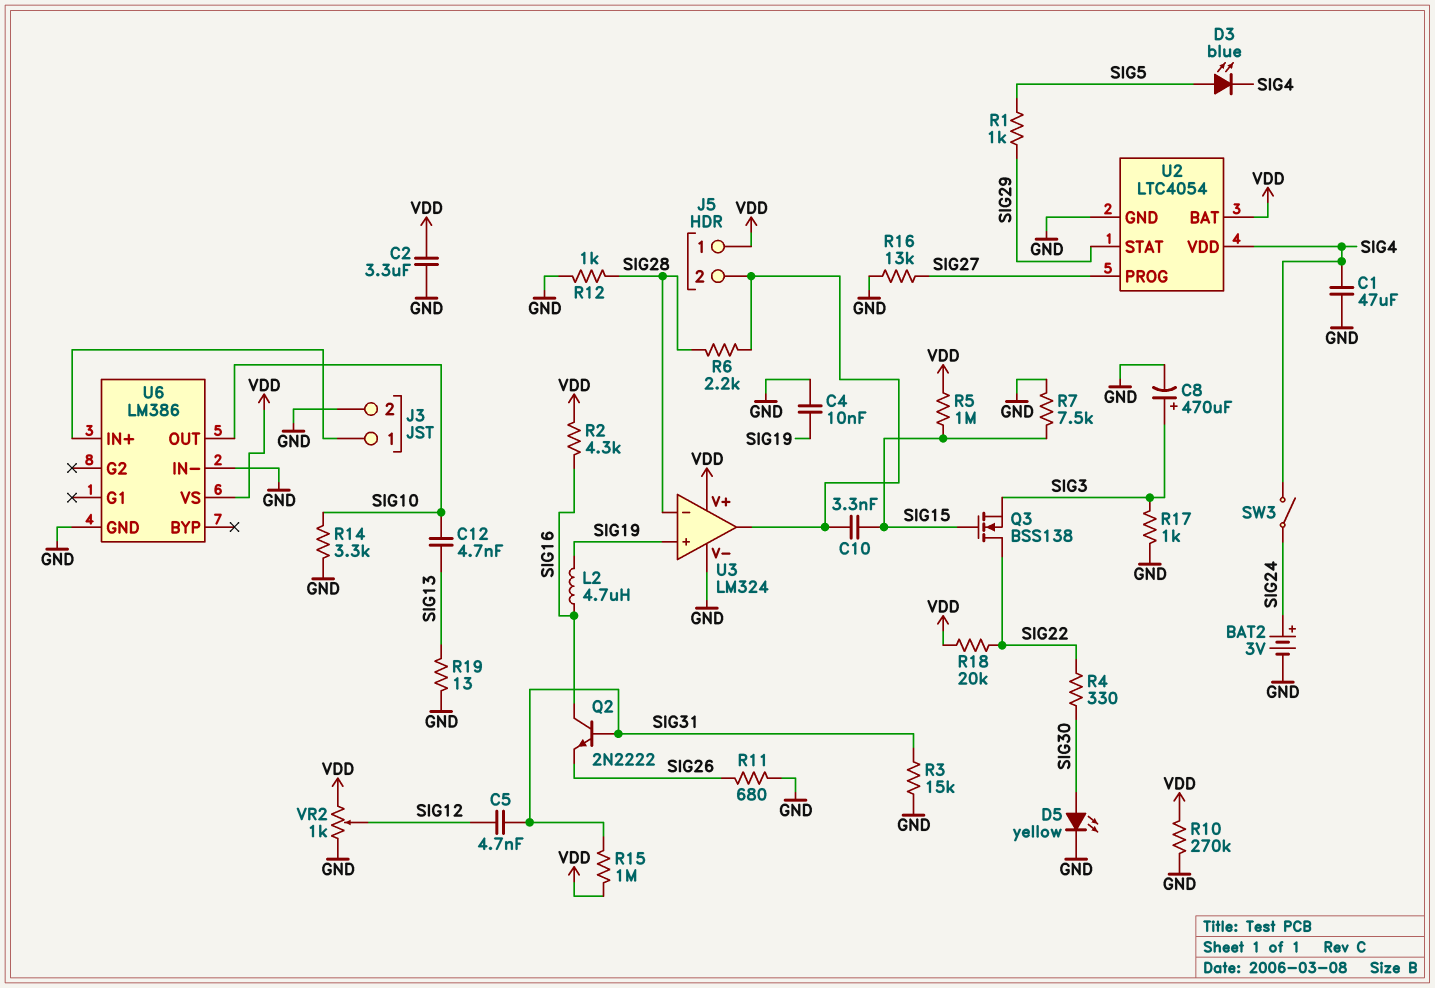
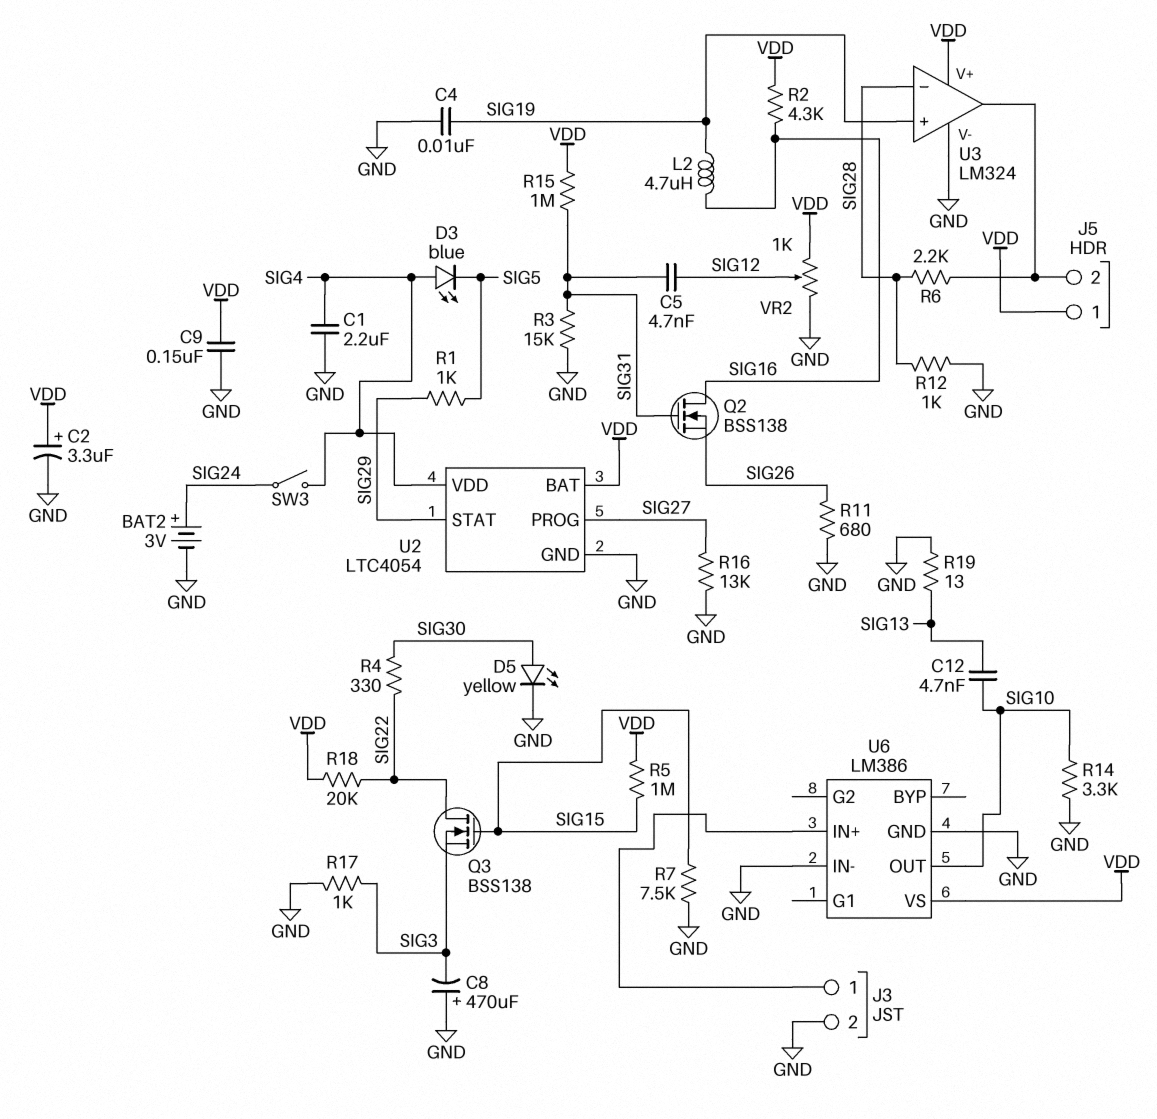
C1: 47uF (GND, SIG4) -> 2.2uF (GND, SIG4)
C2: 3.3uF (GND, VDD) -> 3.3uF (plus VDD, minus GND)
C8: 470uF (plus SIG3, minus GND) -> 470uF (plus GND, minus SIG3)
C9: none -> 150nF (GND, VDD)
C10: 3.3nF (J5/2, SIG15) -> none
D3: LED blue (A SIG5, K SIG4) -> LED blue (A SIG4, K SIG5)
Q2: NPN 2N2222 (B SIG31, C SIG16, E SIG26) -> NMOS BSS138 (G SIG31, D SIG16, S SIG26)
R10: 270k (GND, VDD) -> none

